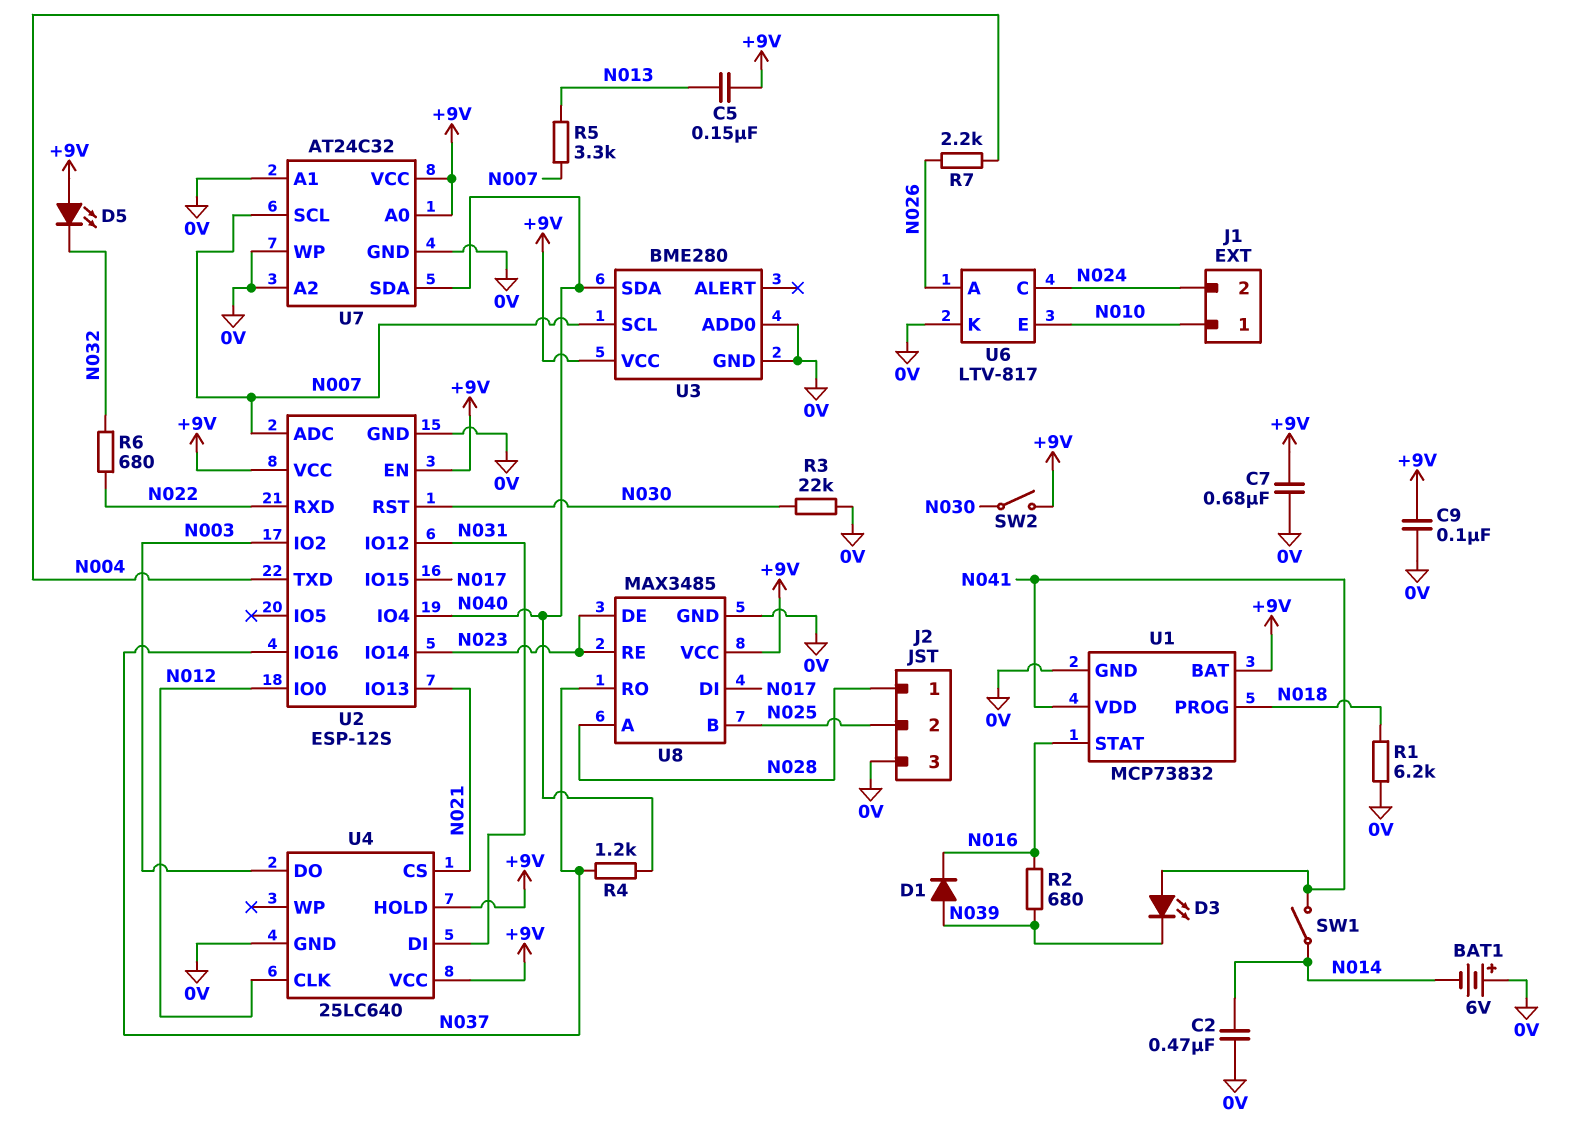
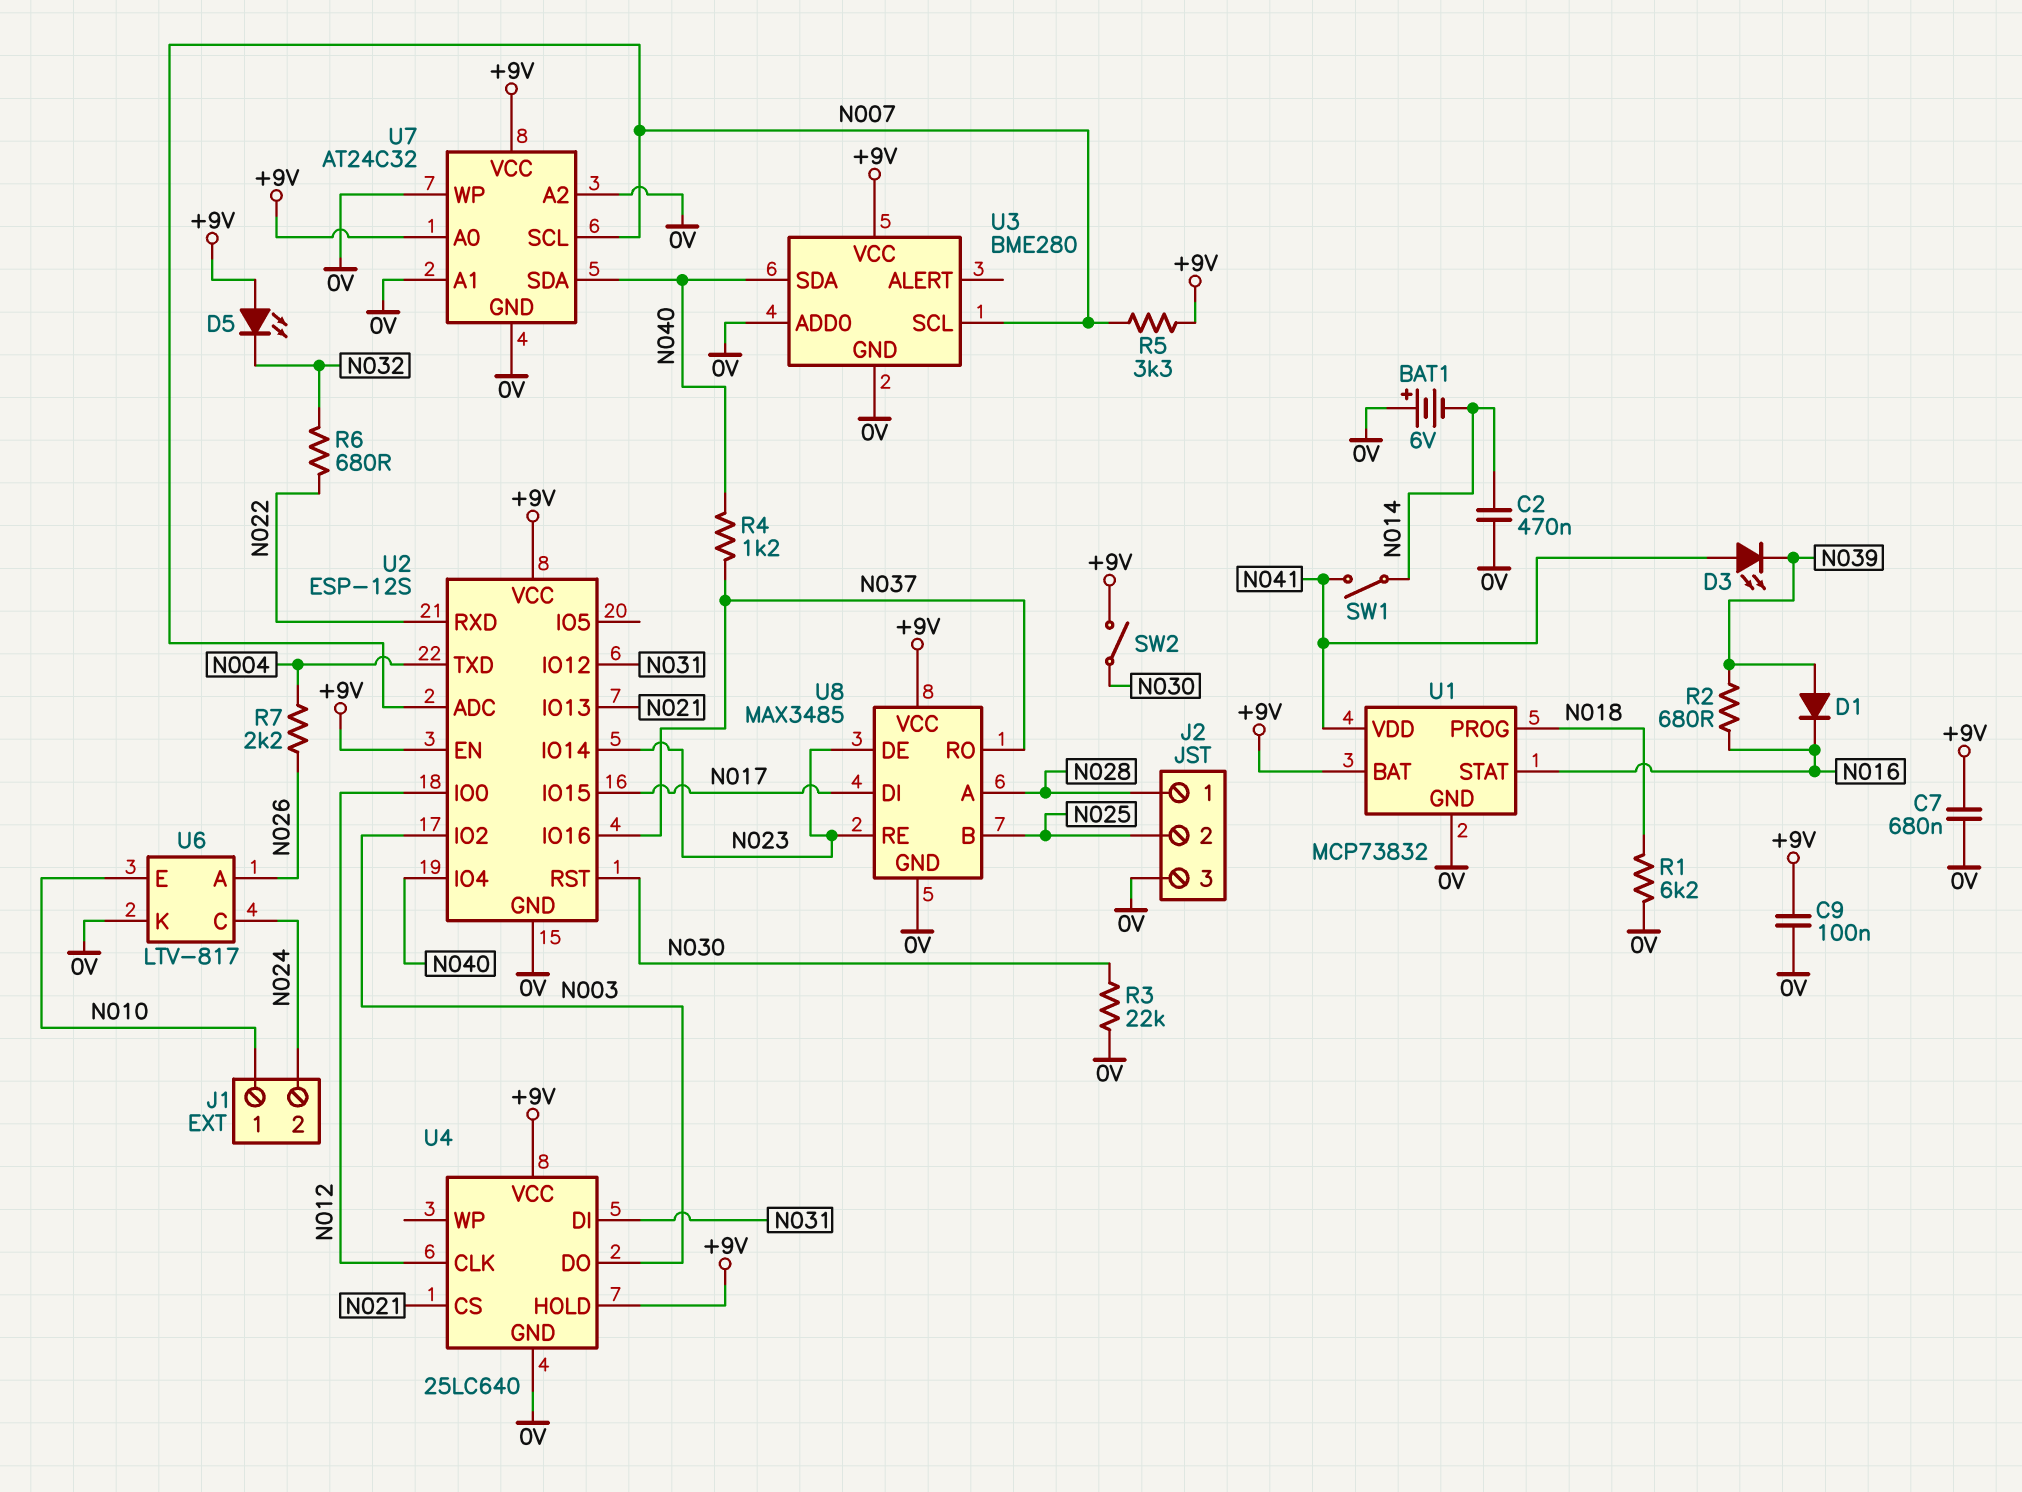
C5: 150nF (+9V, N013) -> none
R5: 3.3k (N007, N013) -> 3.3k (+9V, N007)

